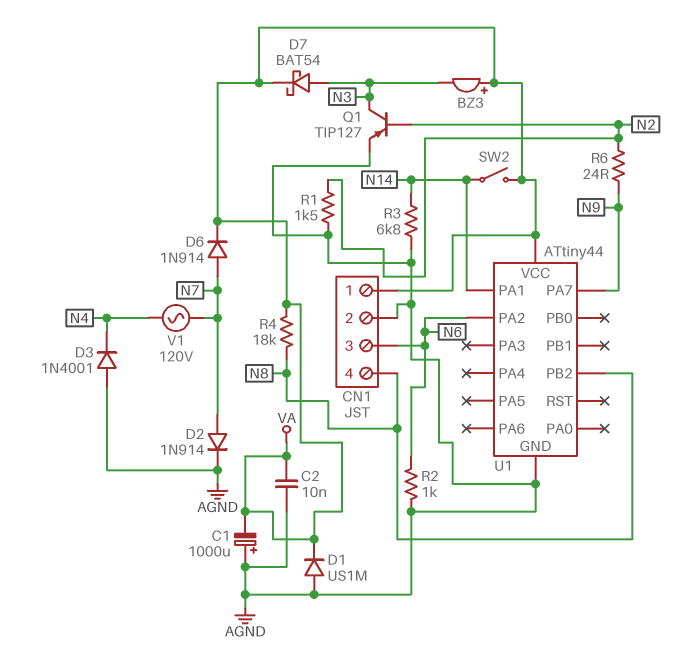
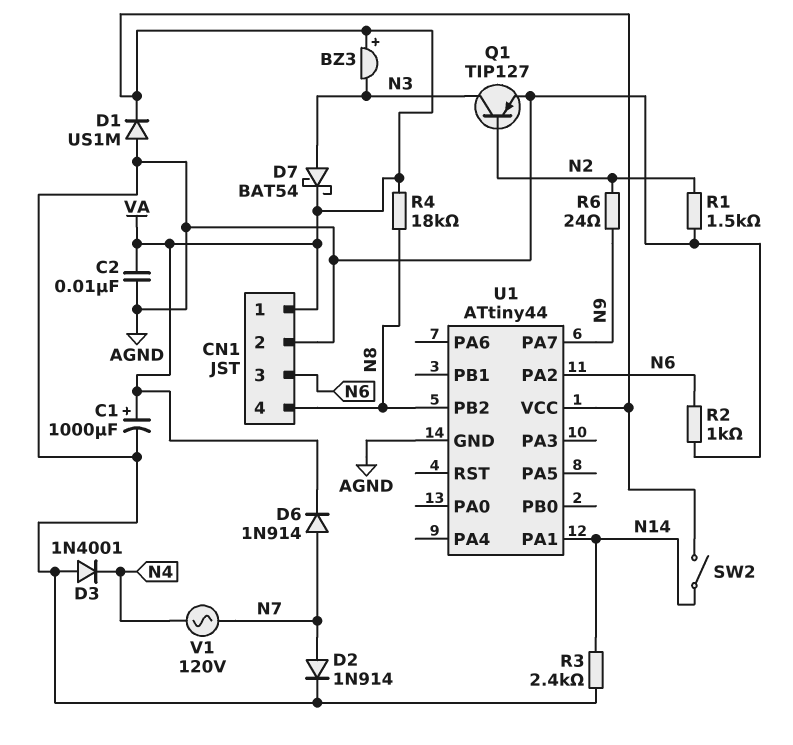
C1: 1000uF (plus AGND, minus VA) -> 1000uF (plus VA, minus AGND)
R3: 6.8k (AGND, N14) -> 2.4k (AGND, N14)

